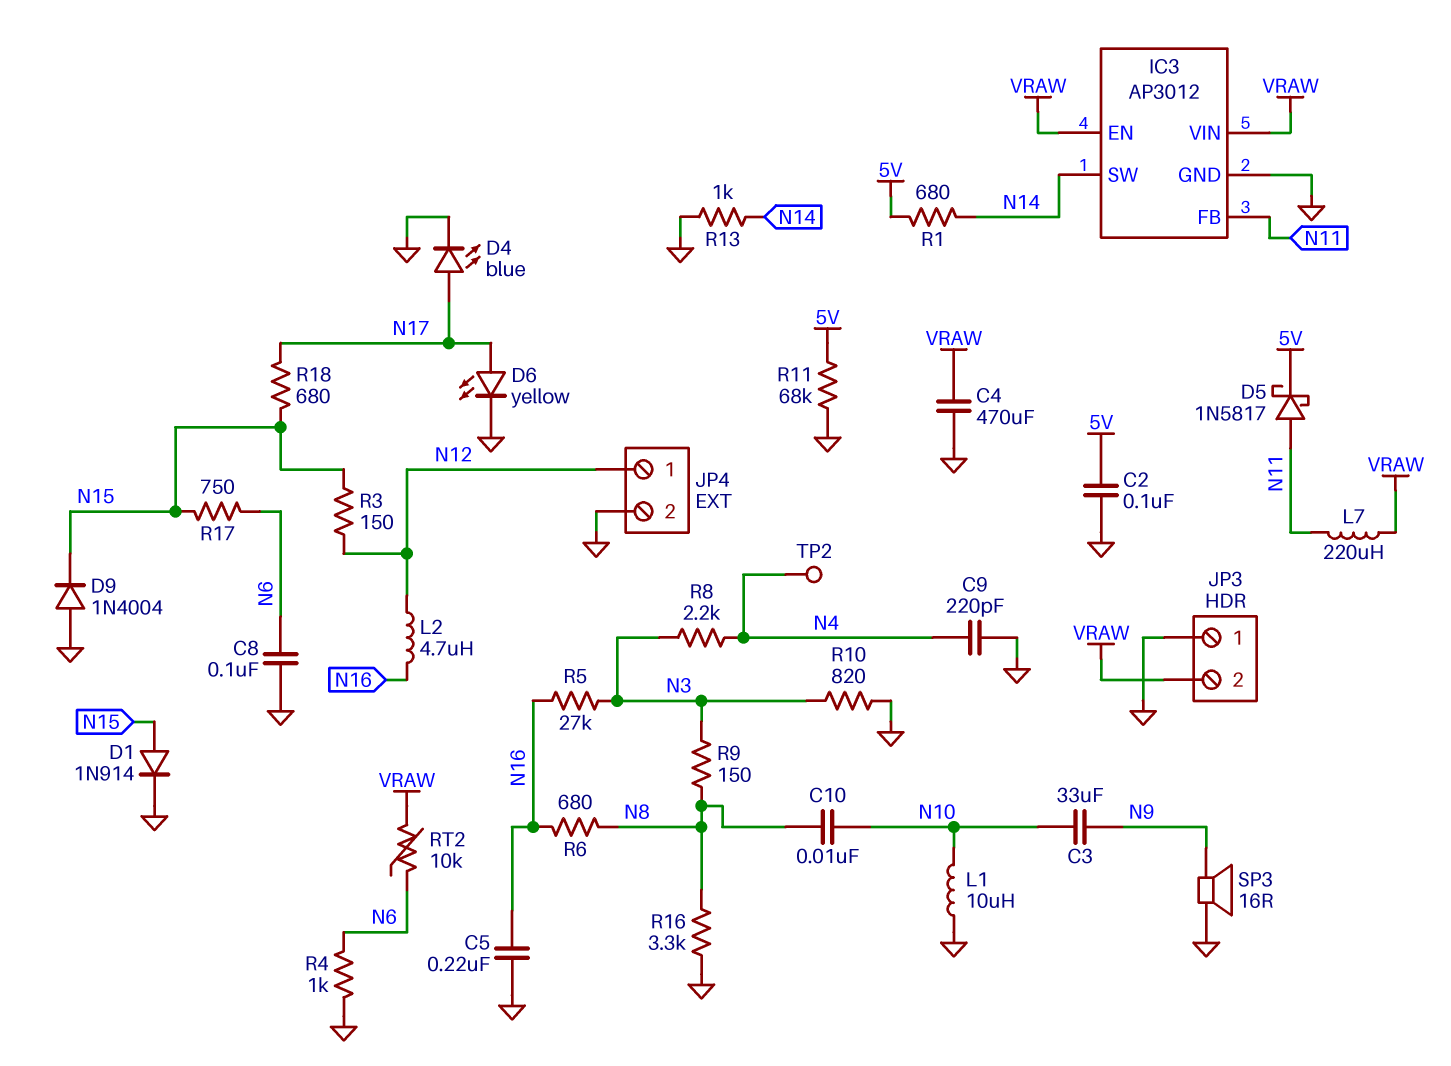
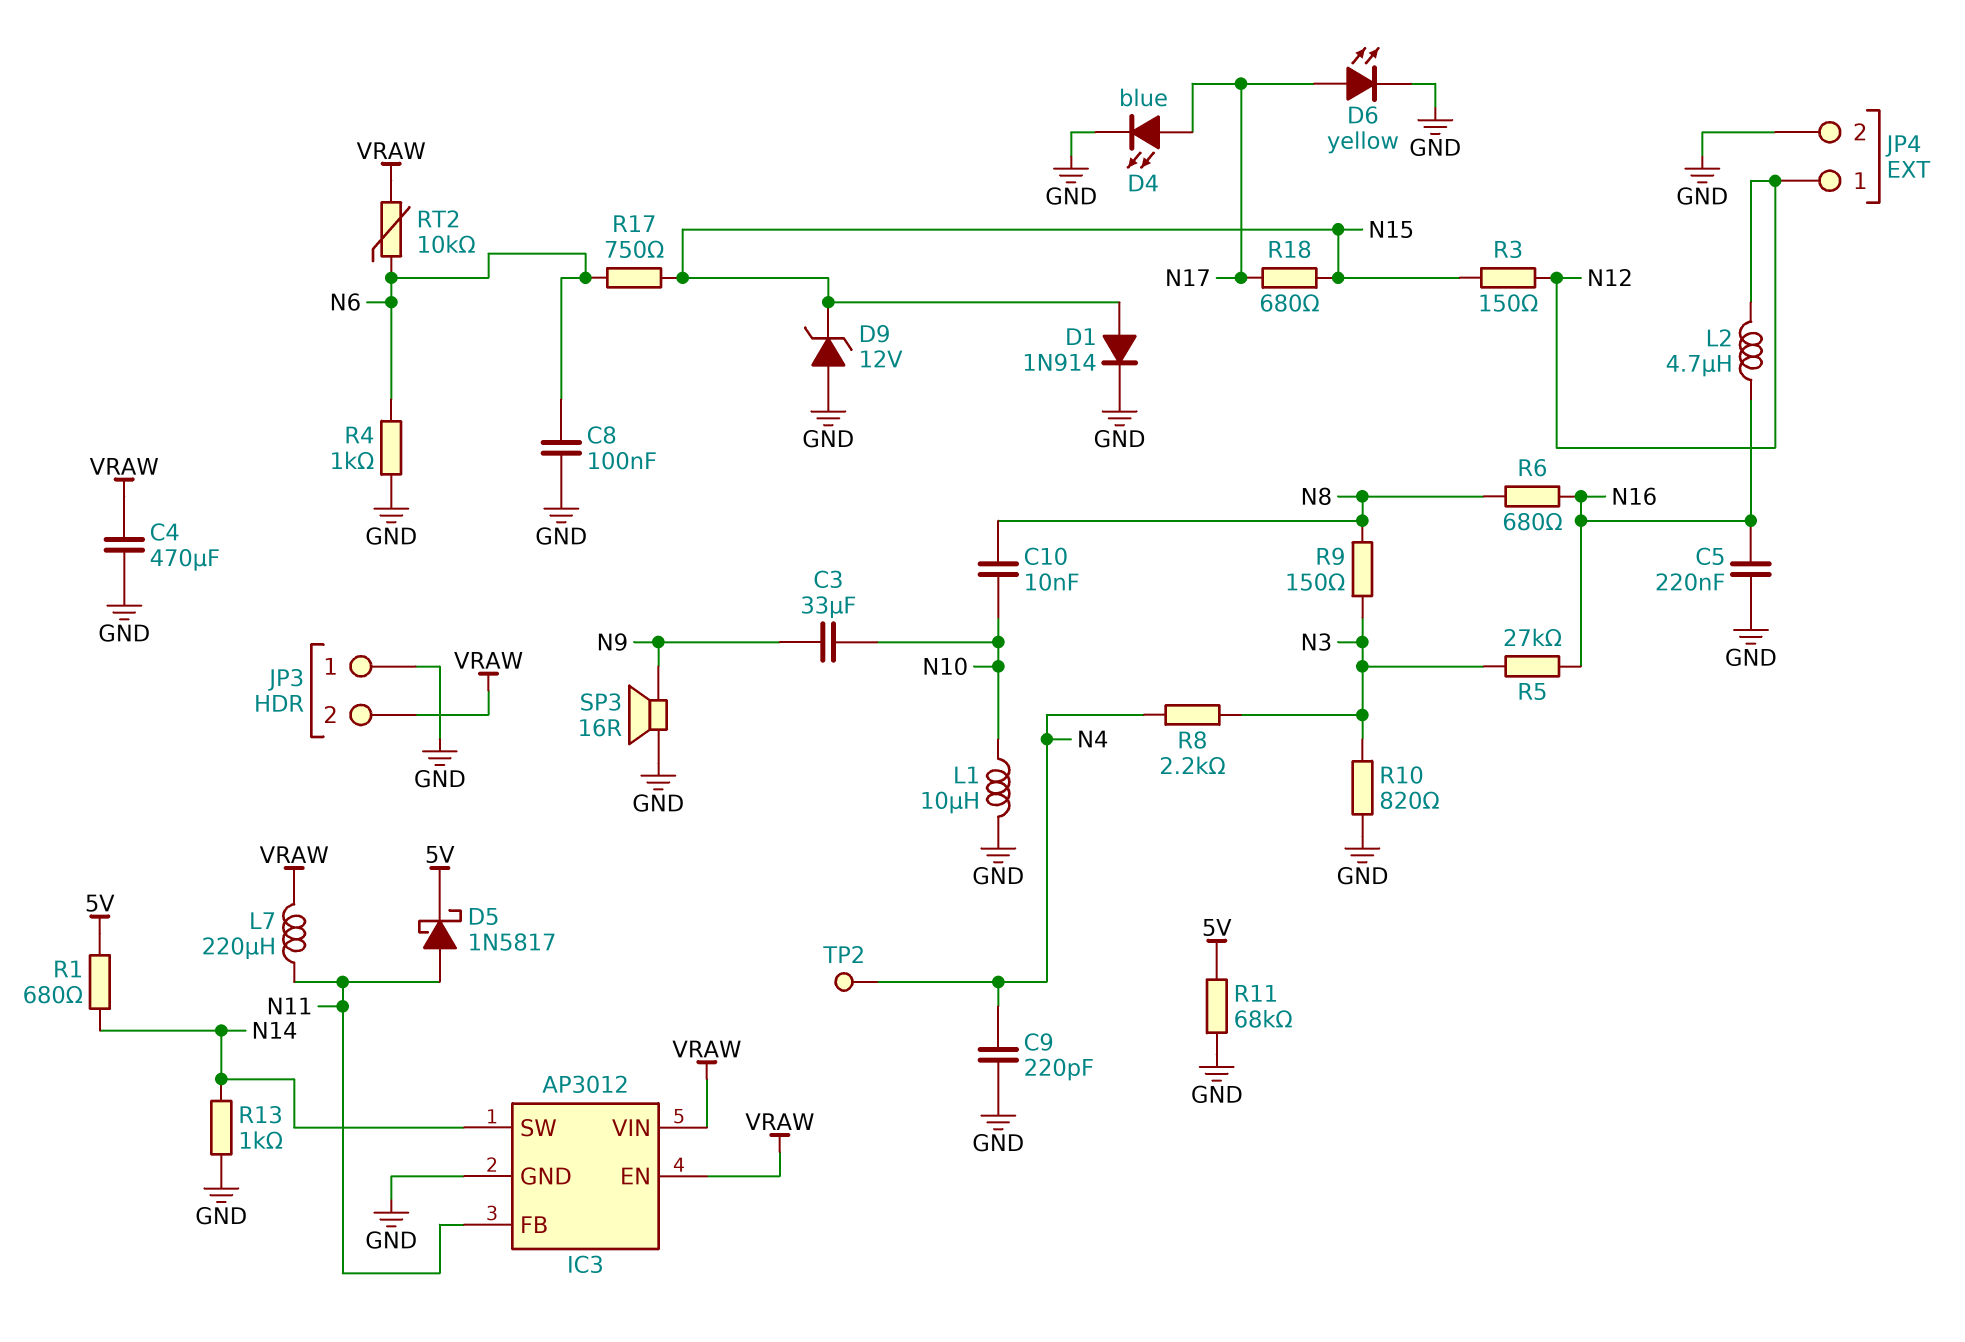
C2: 100nF (5V, GND) -> none
D9: diode 1N4004 (A GND, K N15) -> zener 12V (A GND, K N15)
R16: 3.3k (GND, N8) -> none

